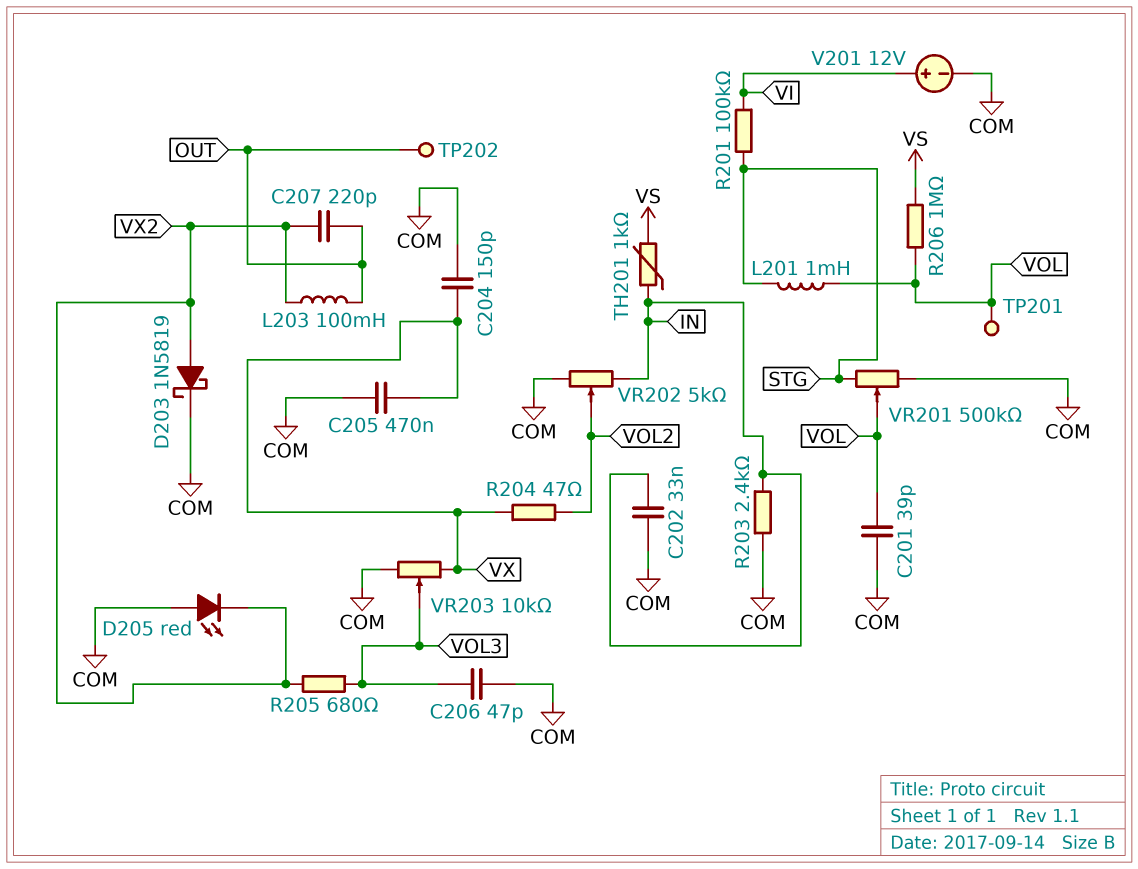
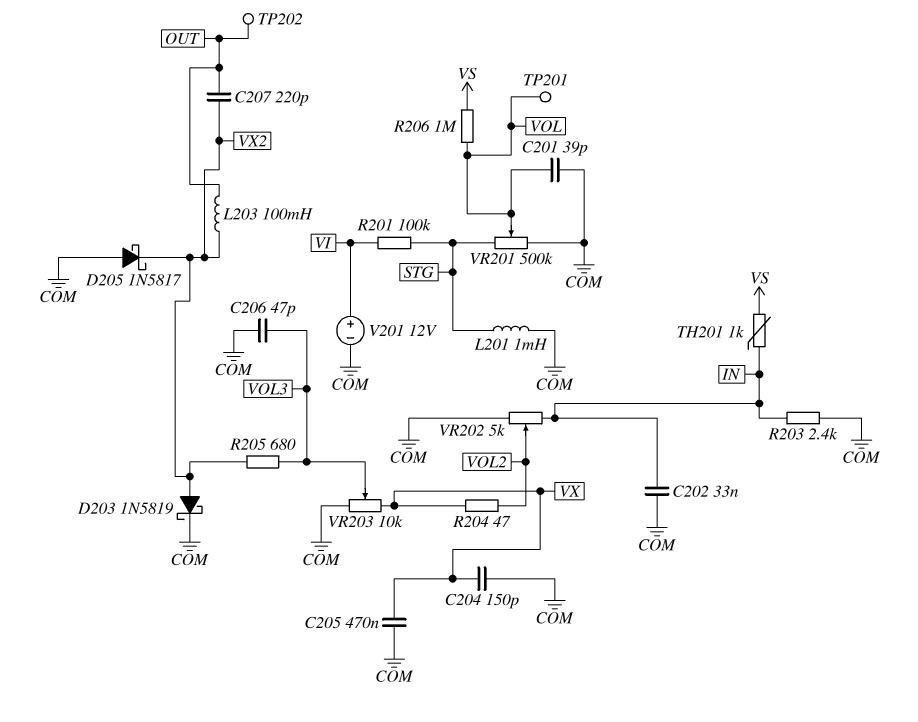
D205: LED red (A COM, K VX2) -> schottky 1N5817 (A COM, K VX2)
L201: 1mH (STG, VOL) -> 1mH (COM, STG)

